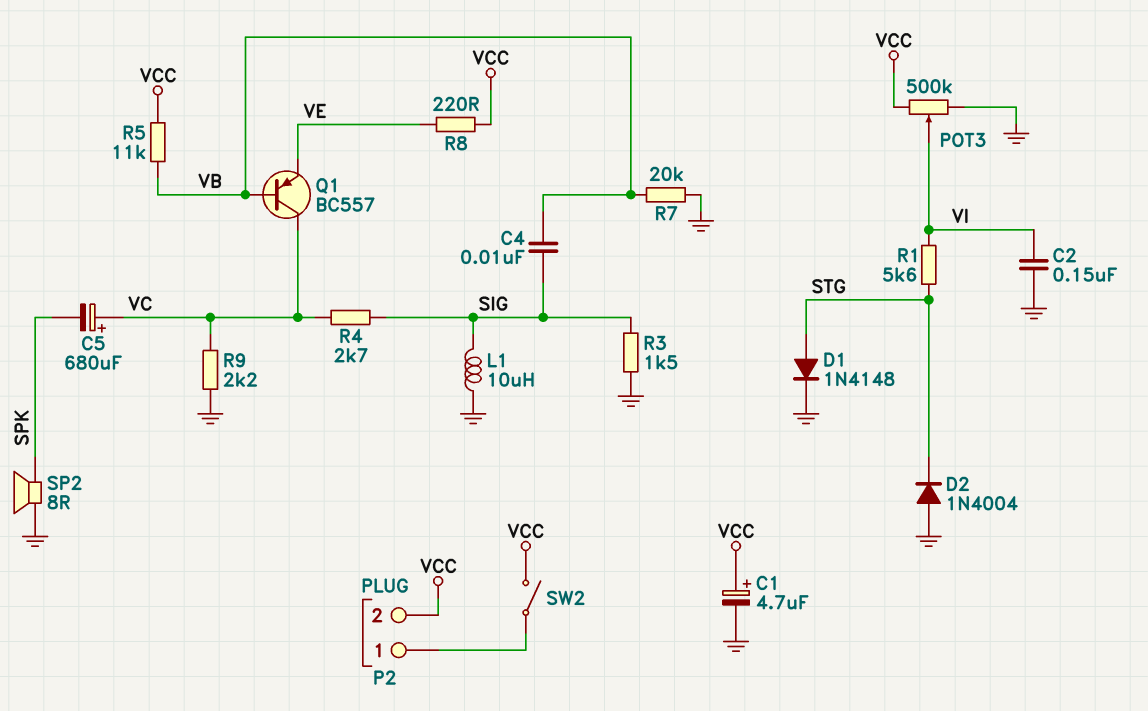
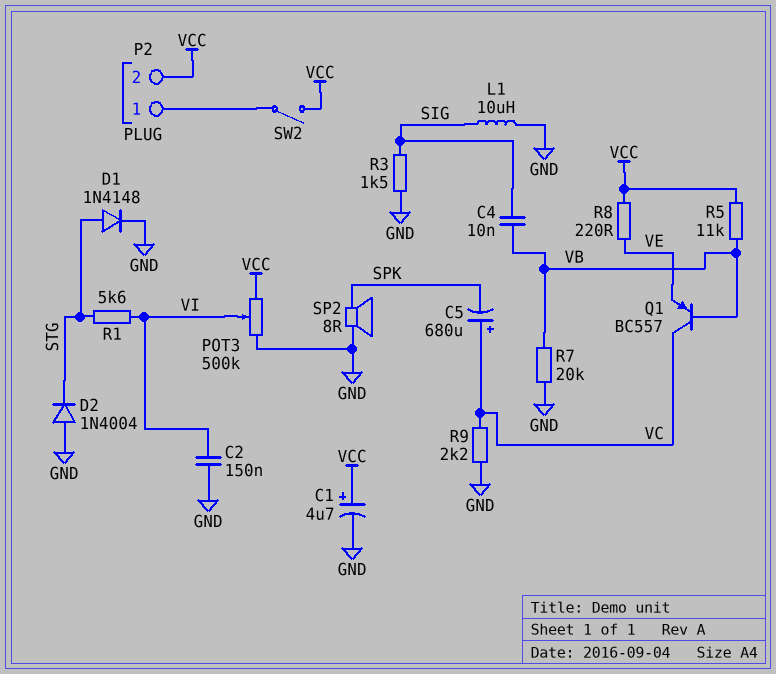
R4: 2.7k (SIG, VC) -> none

